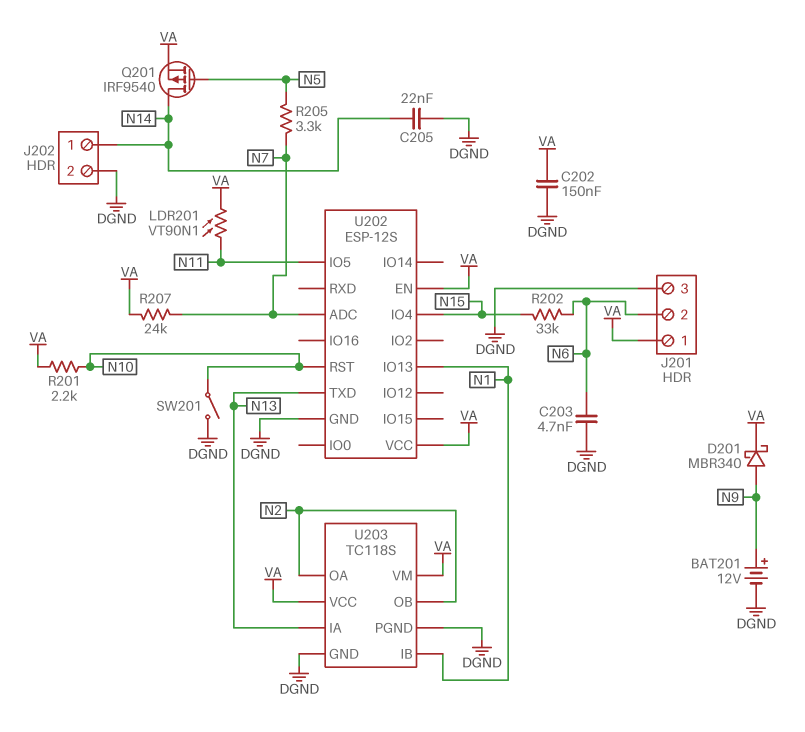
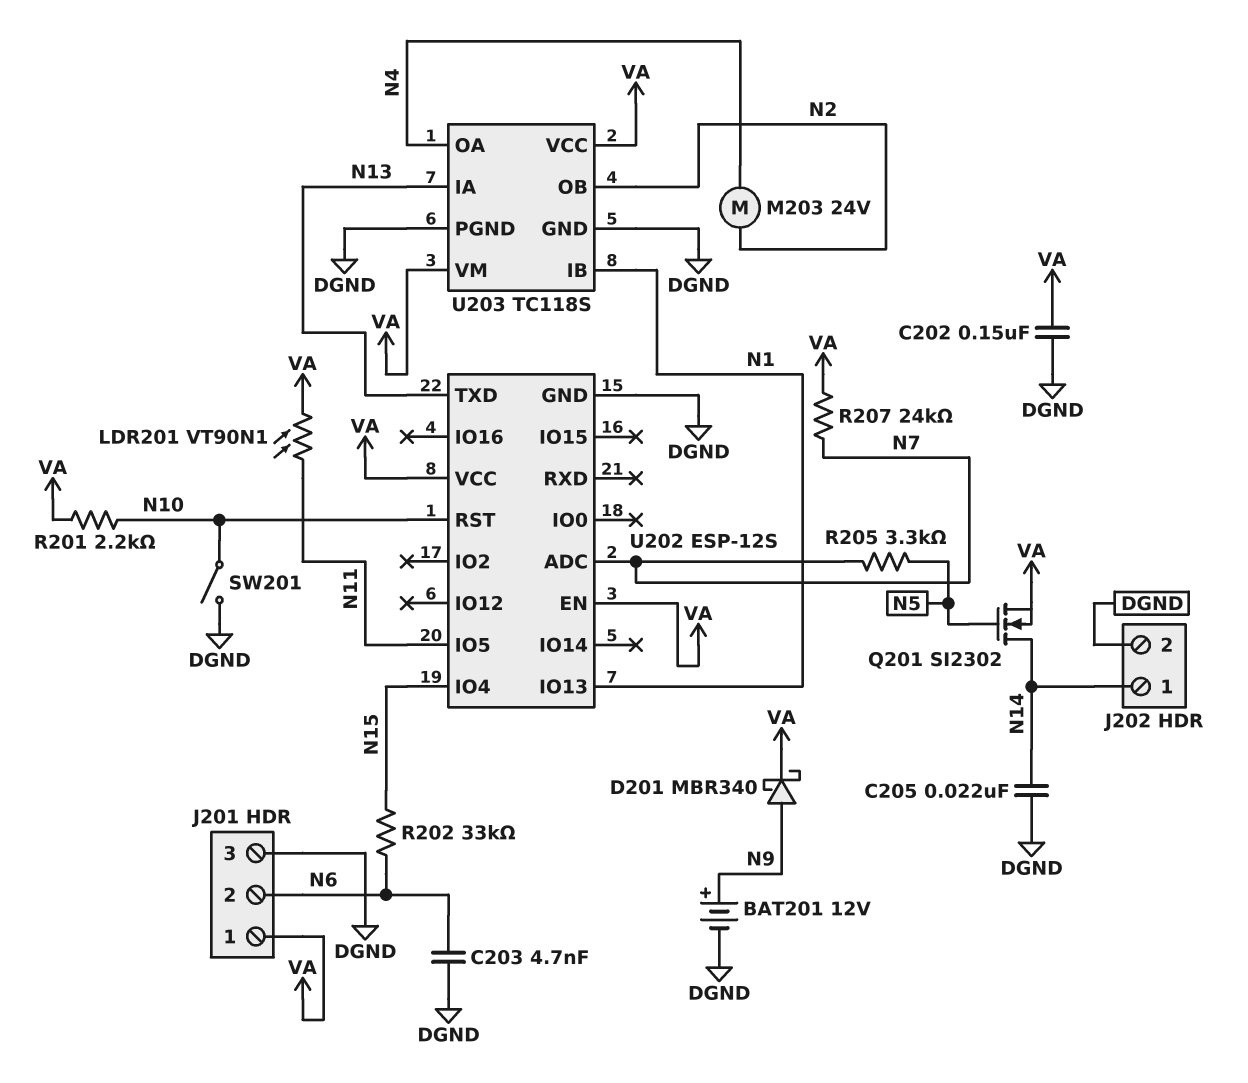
M203: none -> motor 24V (N2, N4)
Q201: PMOS IRF9540 (G N5, D N14, S VA) -> NMOS SI2302 (G N5, D N14, S VA)
U203 pin OA: N2 -> N4

